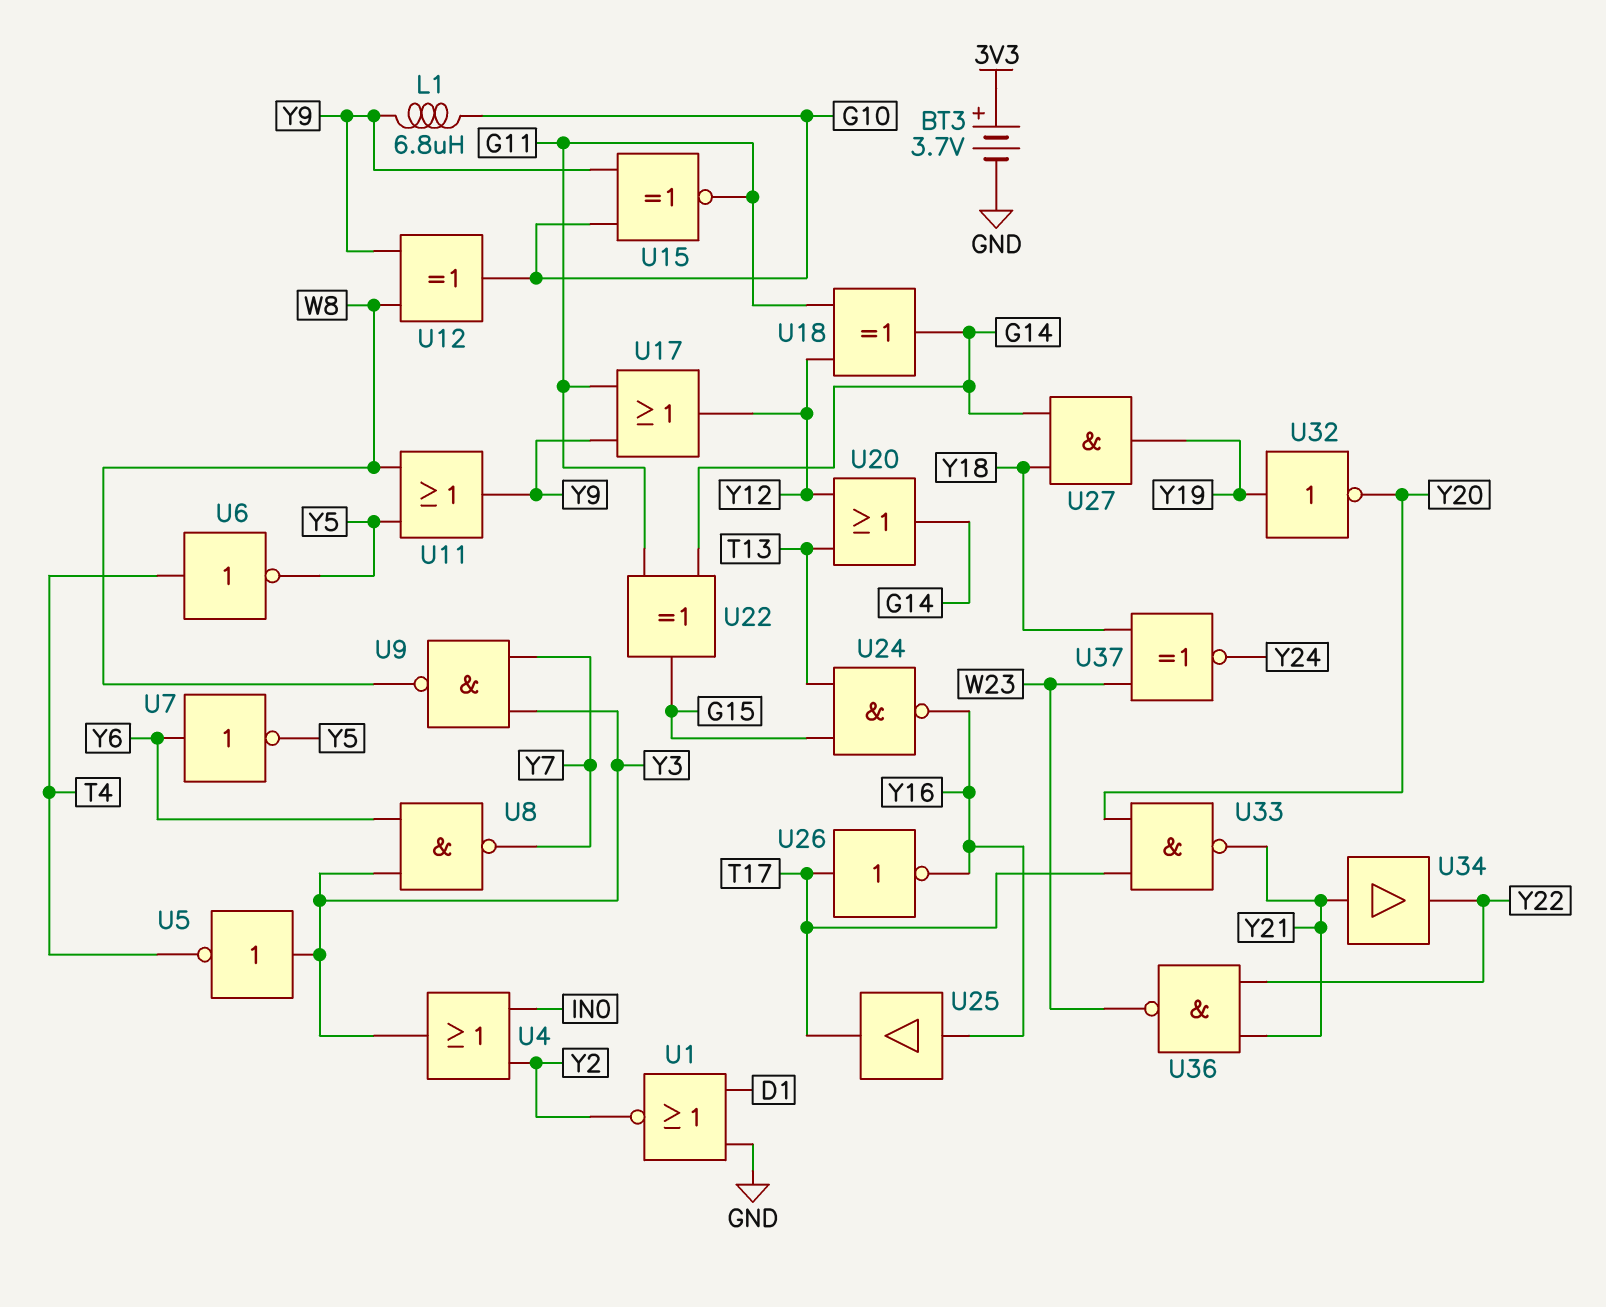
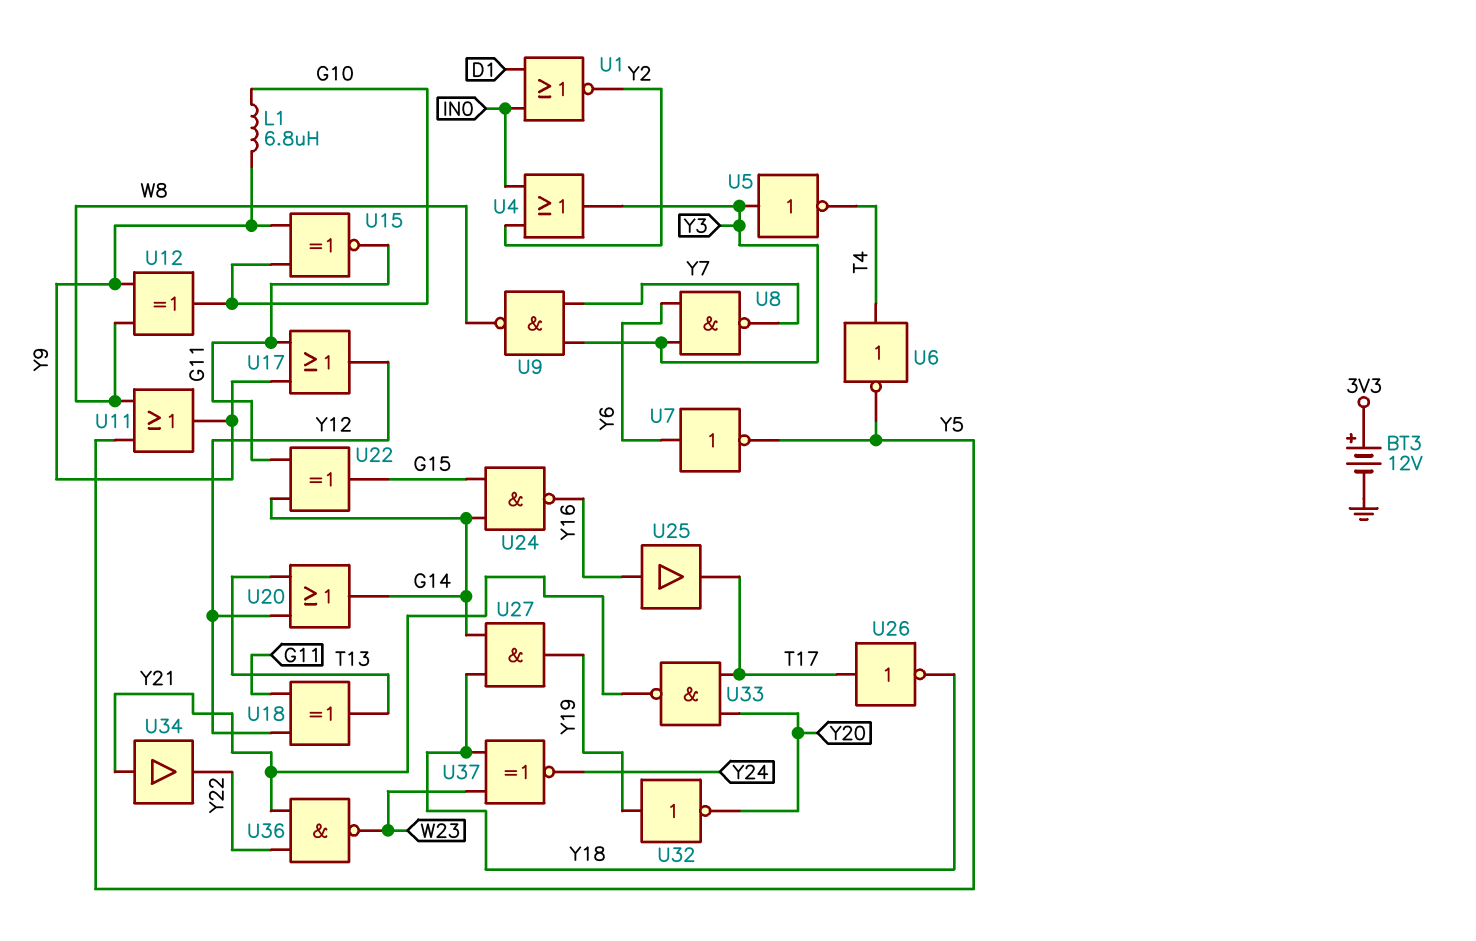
BT3: 3.7V (plus 3V3, minus GND) -> 12V (plus 3V3, minus GND)
U1: NOR (in D1, in GND, out Y2) -> NOR (in D1, in IN0, out Y2)
U18: XOR (in G11, in Y12, out G14) -> XOR (in G11, in Y12, out T13)
U24: NAND (in G15, in T13, out Y16) -> NAND (in G14, in G15, out Y16)
U26: NOT (in T17, out Y16) -> NOT (in T17, out Y18)

